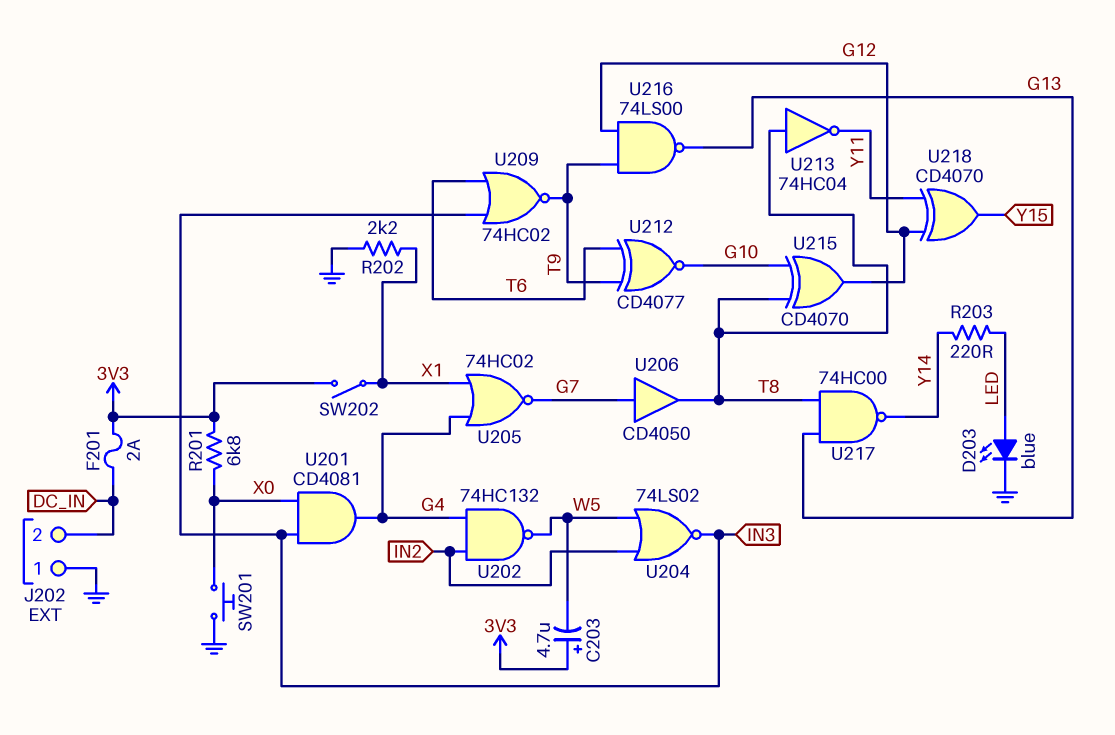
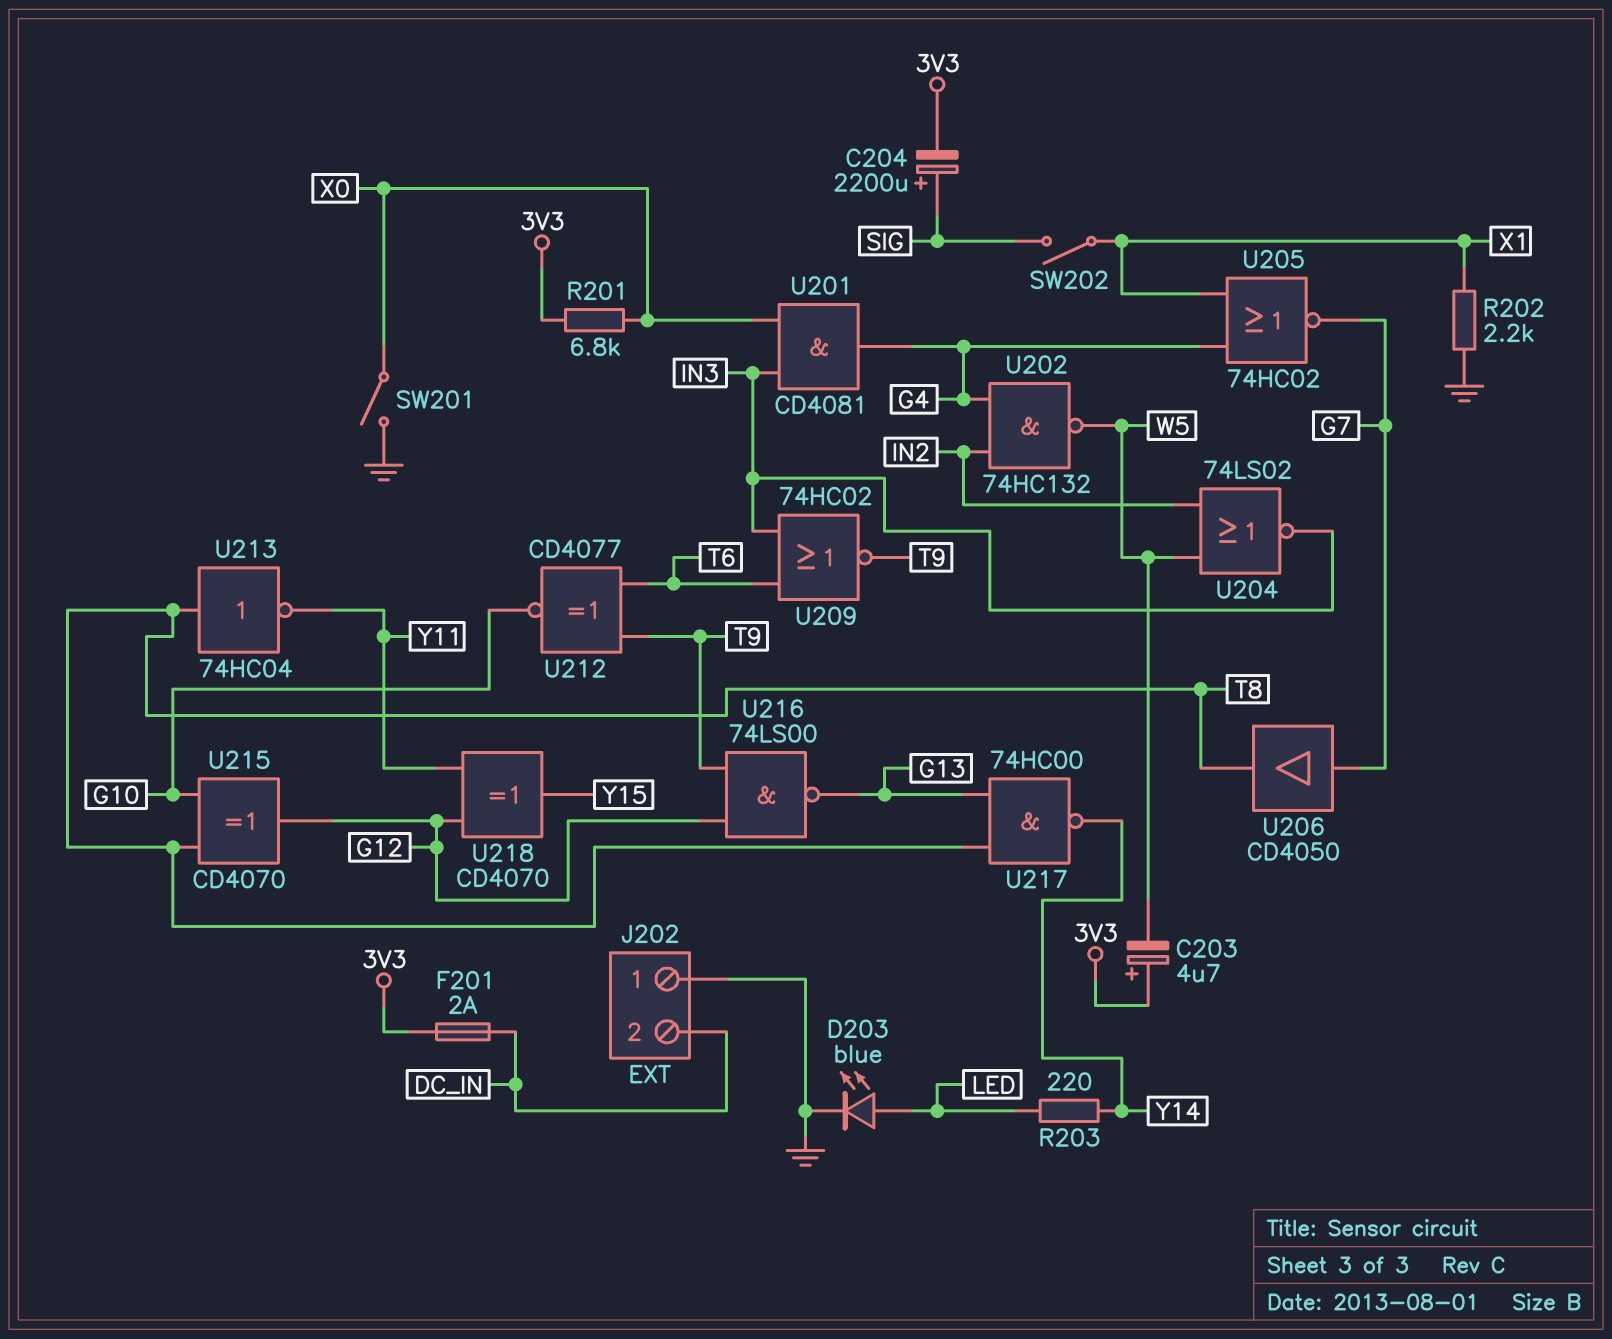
C204: none -> 2200uF (plus SIG, minus 3V3)
SW201: button (GND, X0) -> switch (GND, X0)
SW202: switch (3V3, X1) -> switch (SIG, X1)

